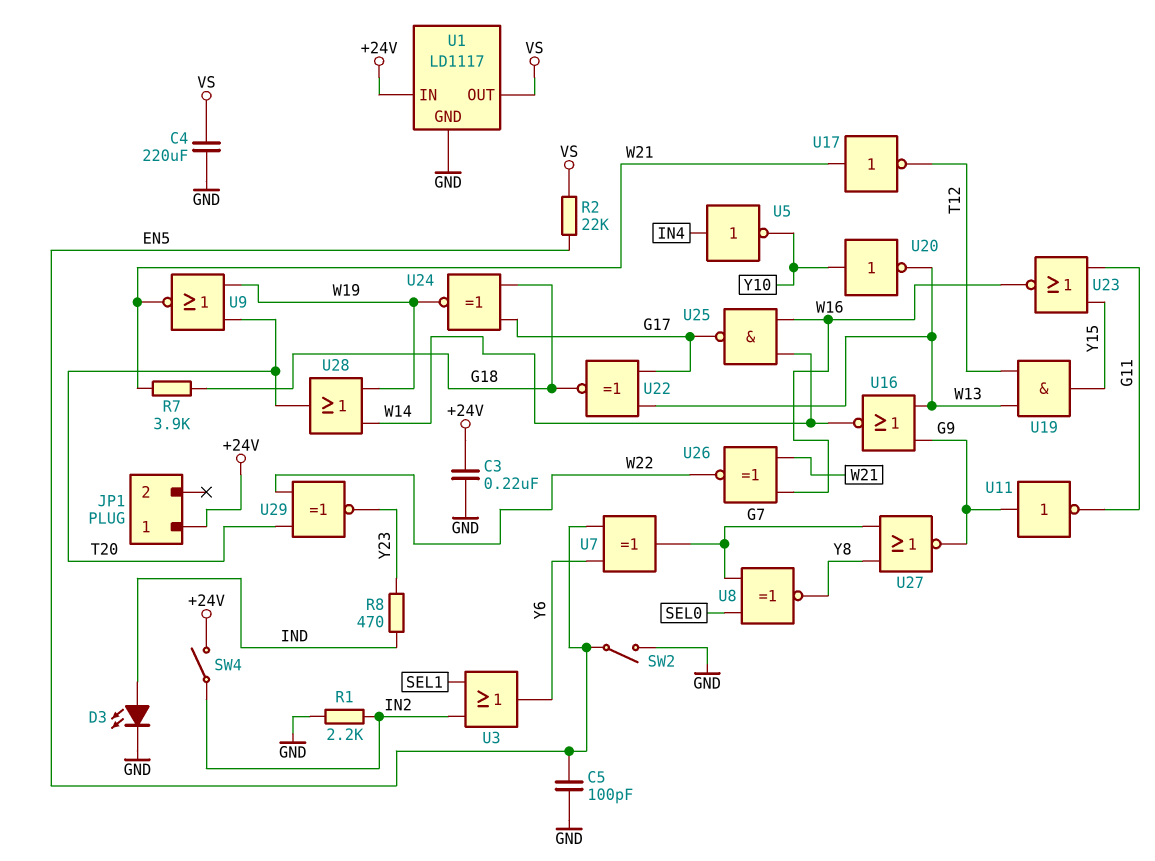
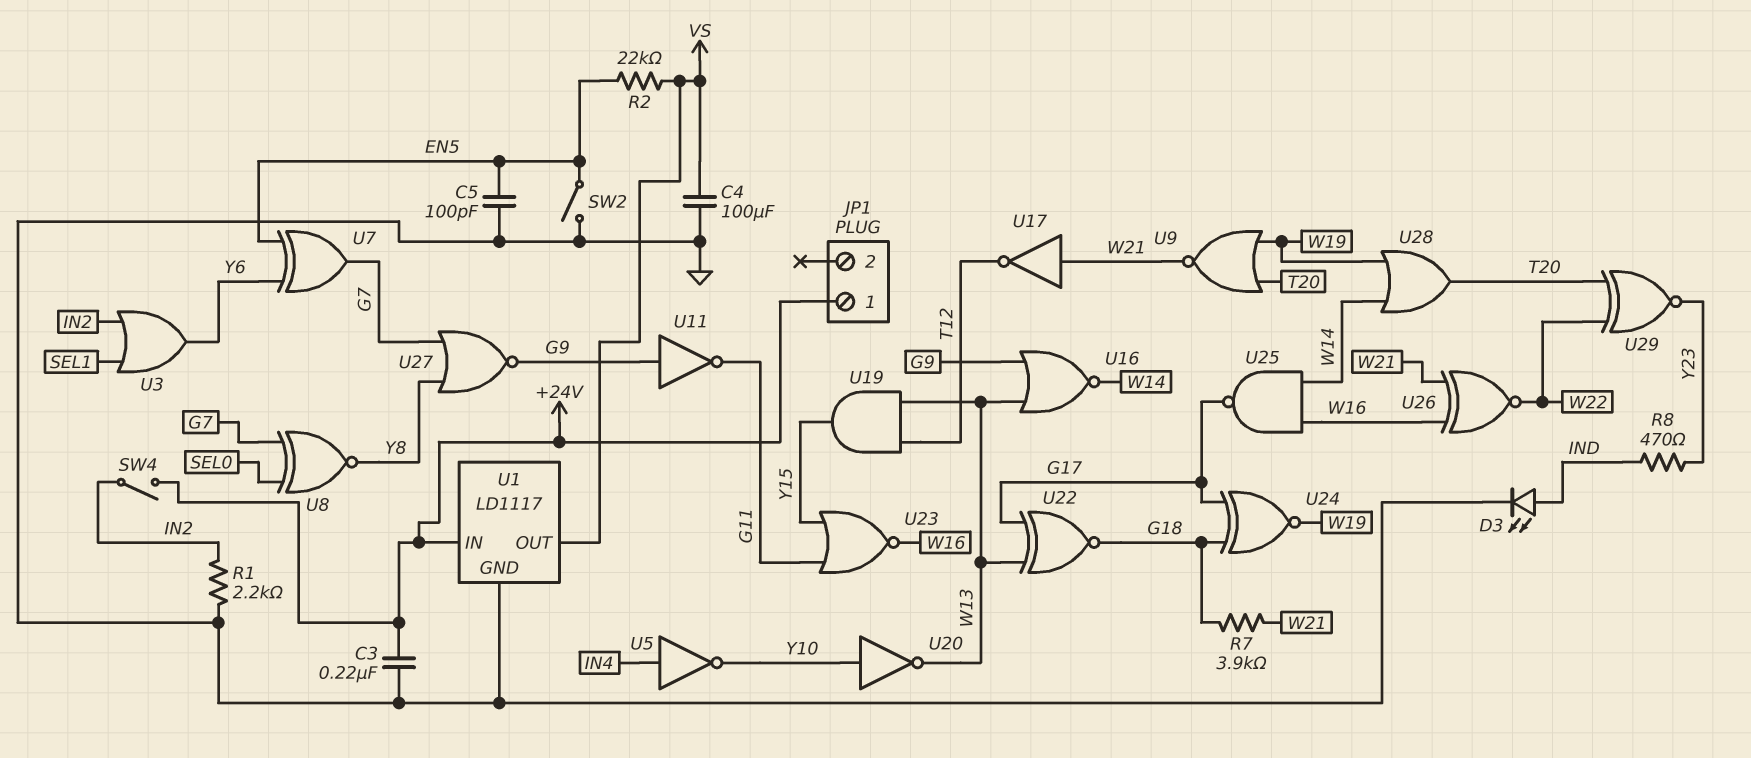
C4: 220uF (GND, VS) -> 100uF (GND, VS)

